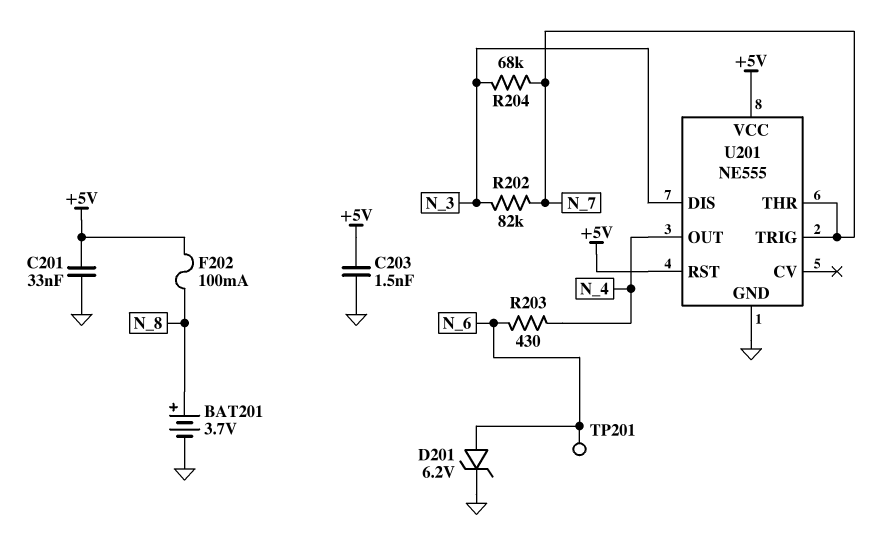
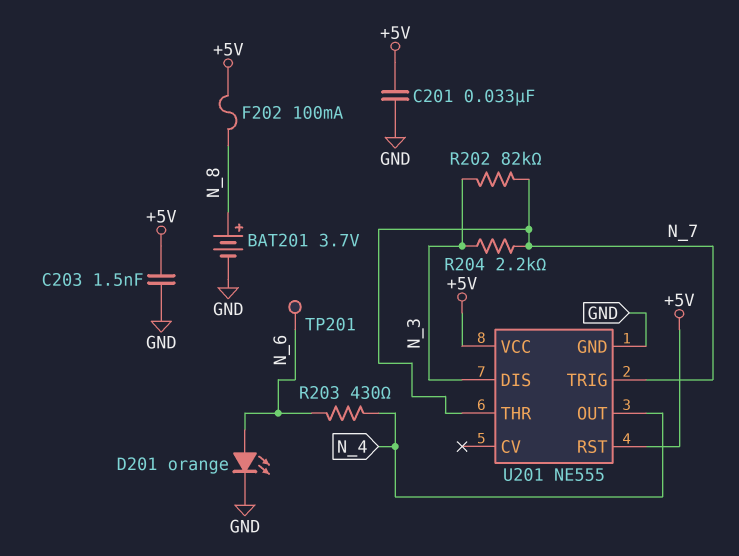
D201: zener 6.2V (A N_6, K GND) -> LED orange (A N_6, K GND)
R204: 68k (N_3, N_7) -> 2.2k (N_3, N_7)

